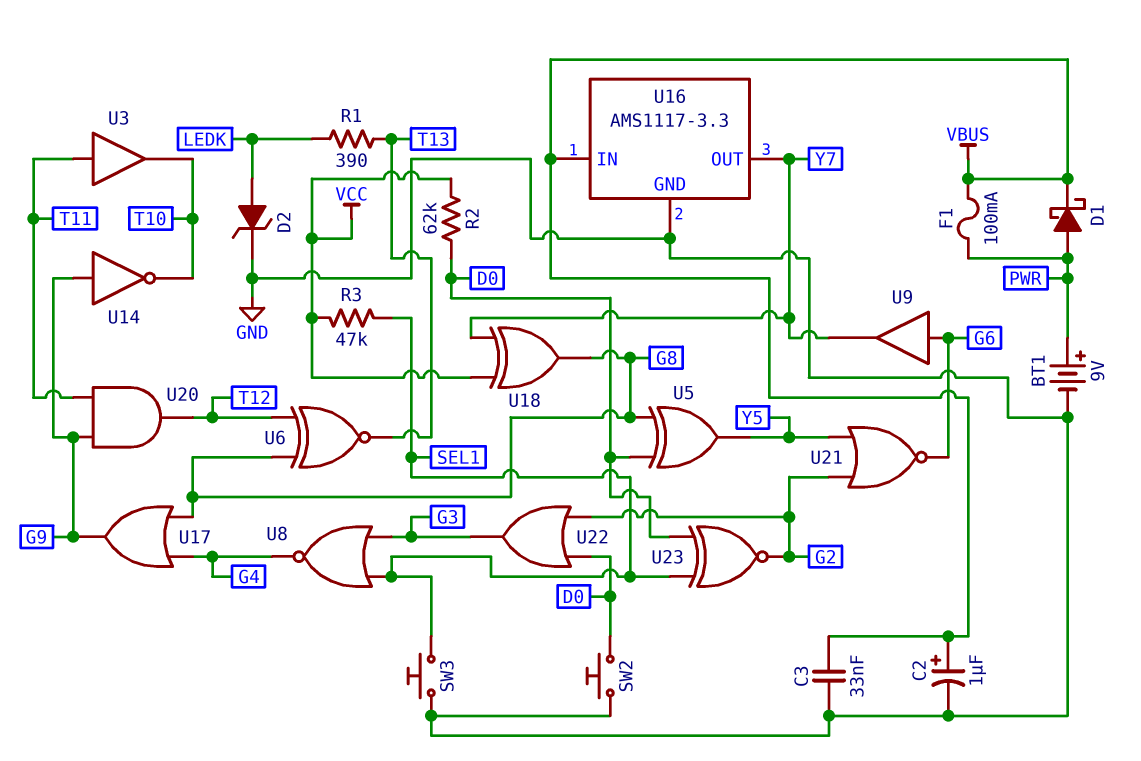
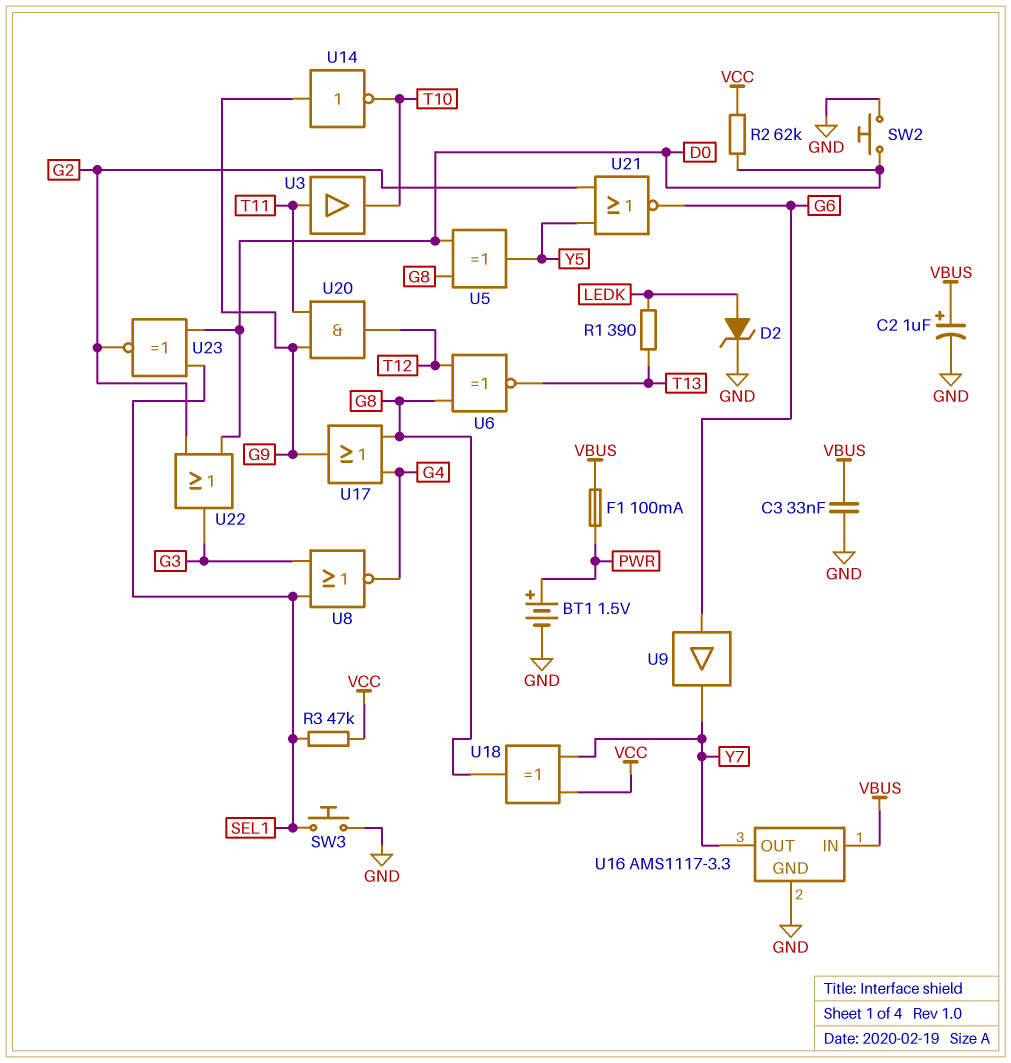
BT1: 9V (plus PWR, minus GND) -> 1.5V (plus PWR, minus GND)
D1: schottky (A PWR, K VBUS) -> none

